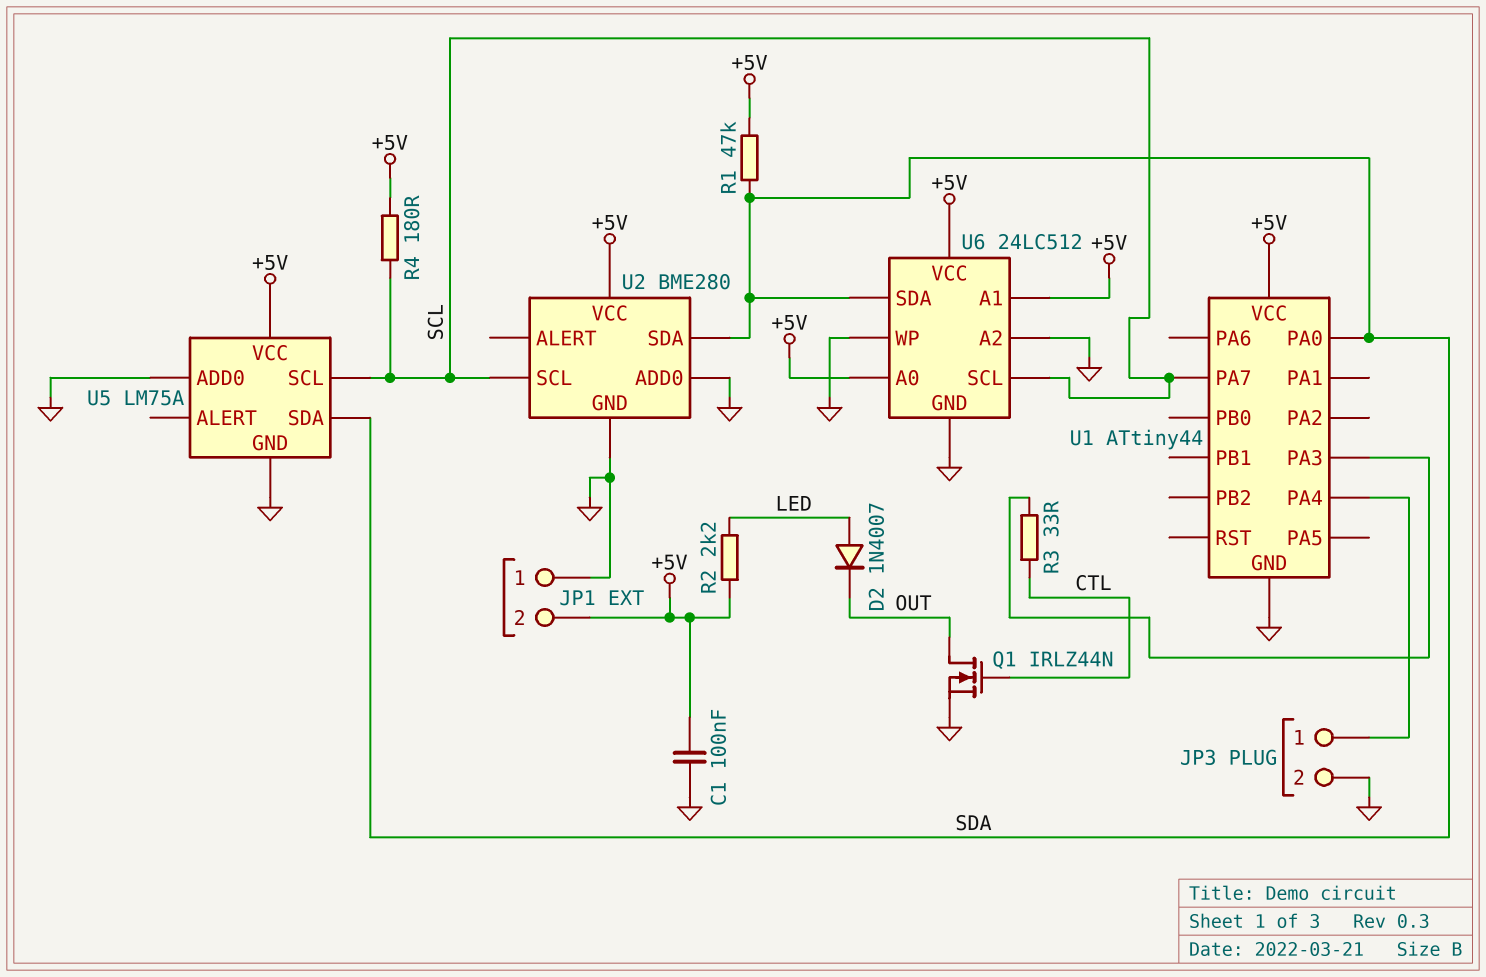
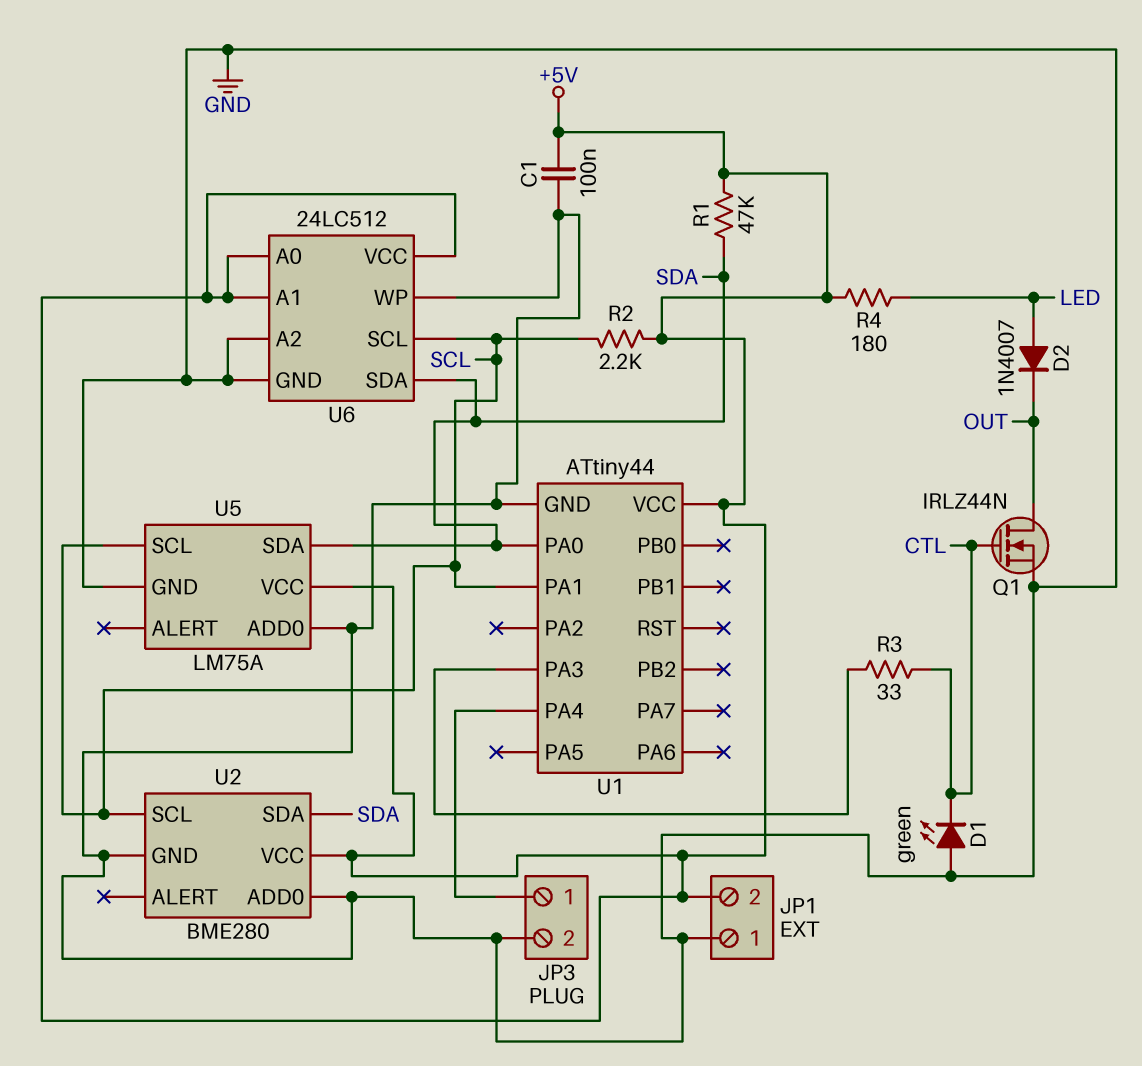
D1: none -> LED green (A GND, K CTL)
R2: 2.2k (+5V, LED) -> 2.2k (+5V, SCL)
R4: 180 (+5V, SCL) -> 180 (+5V, LED)
U1 pin PA1: none -> SCL
U1 pin PA7: SCL -> none

